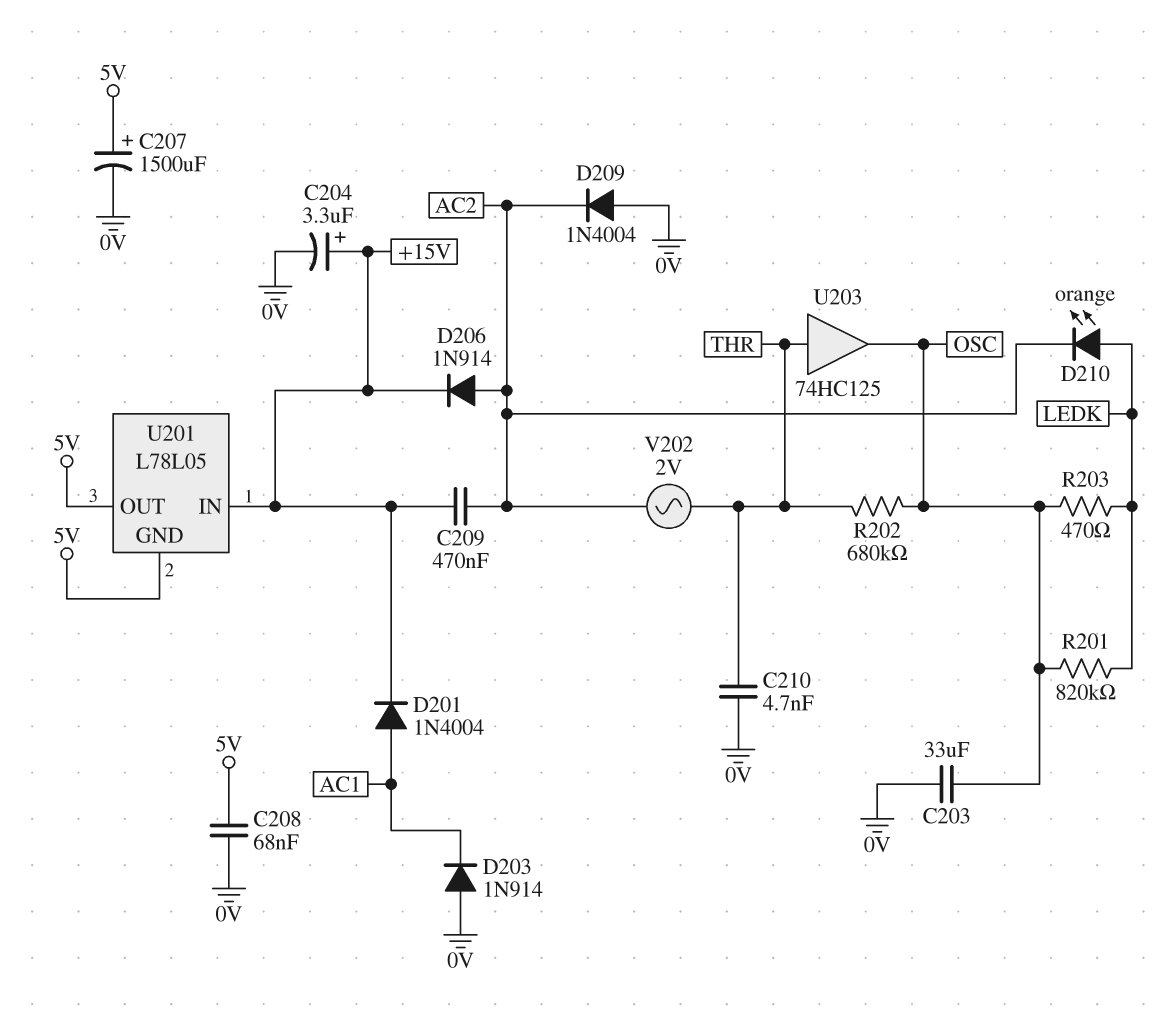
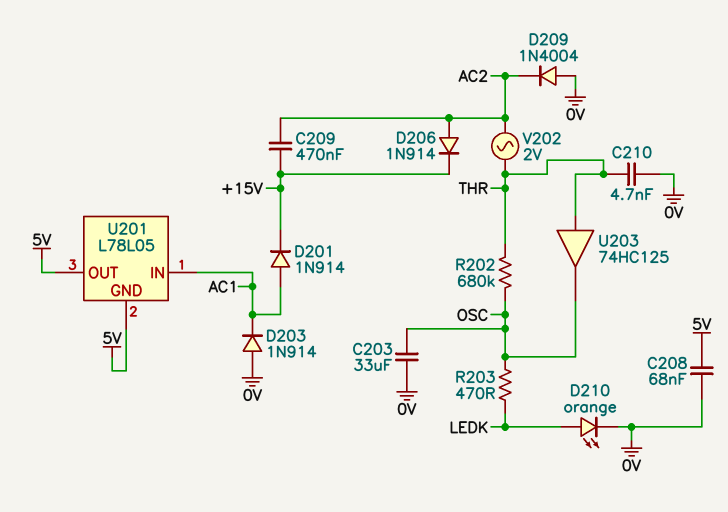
C204: 3.3uF (plus +15V, minus 0V) -> none
C207: 1500uF (plus 5V, minus 0V) -> none
D201: diode 1N4004 (A AC1, K +15V) -> diode 1N914 (A AC1, K +15V)
D210: LED orange (A LEDK, K AC2) -> LED orange (A LEDK, K 0V)
R201: 820k (LEDK, OSC) -> none
U201 pin IN: +15V -> AC1

